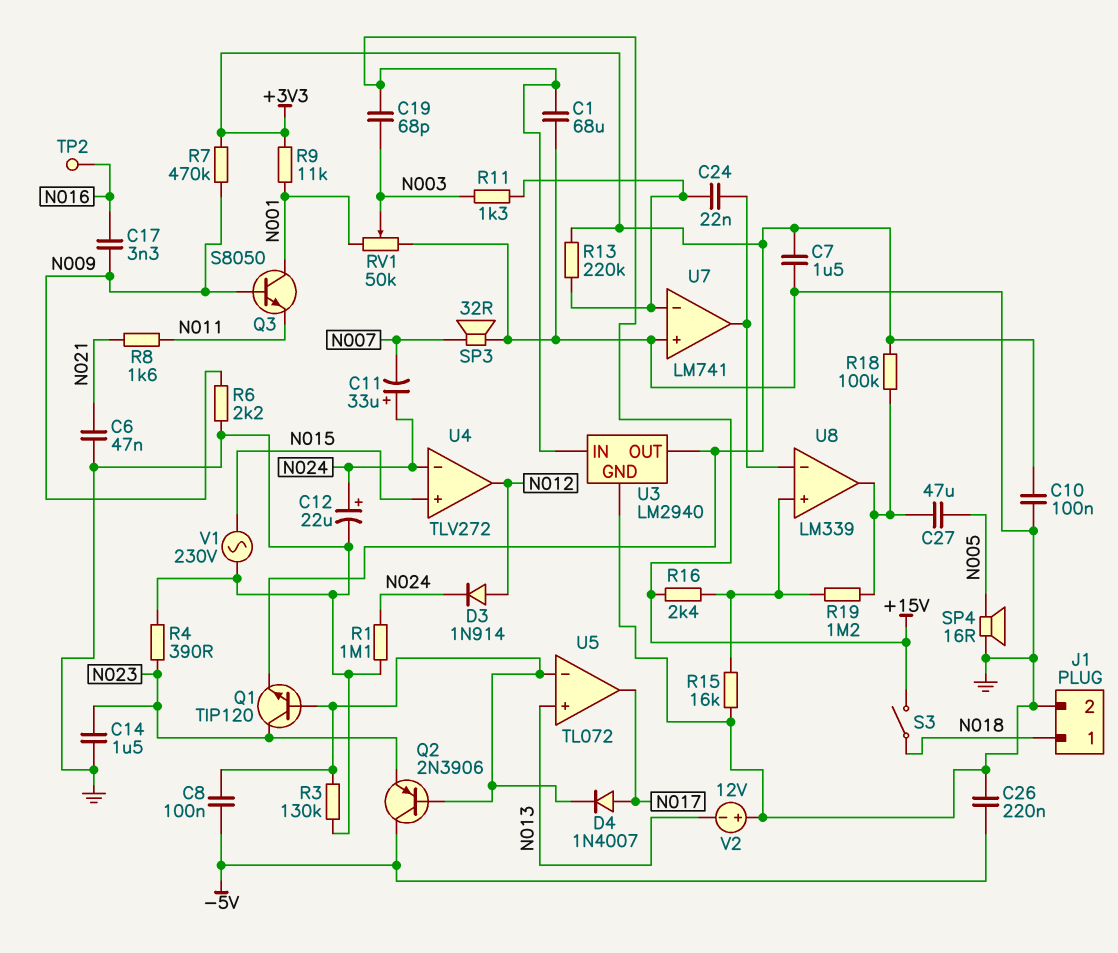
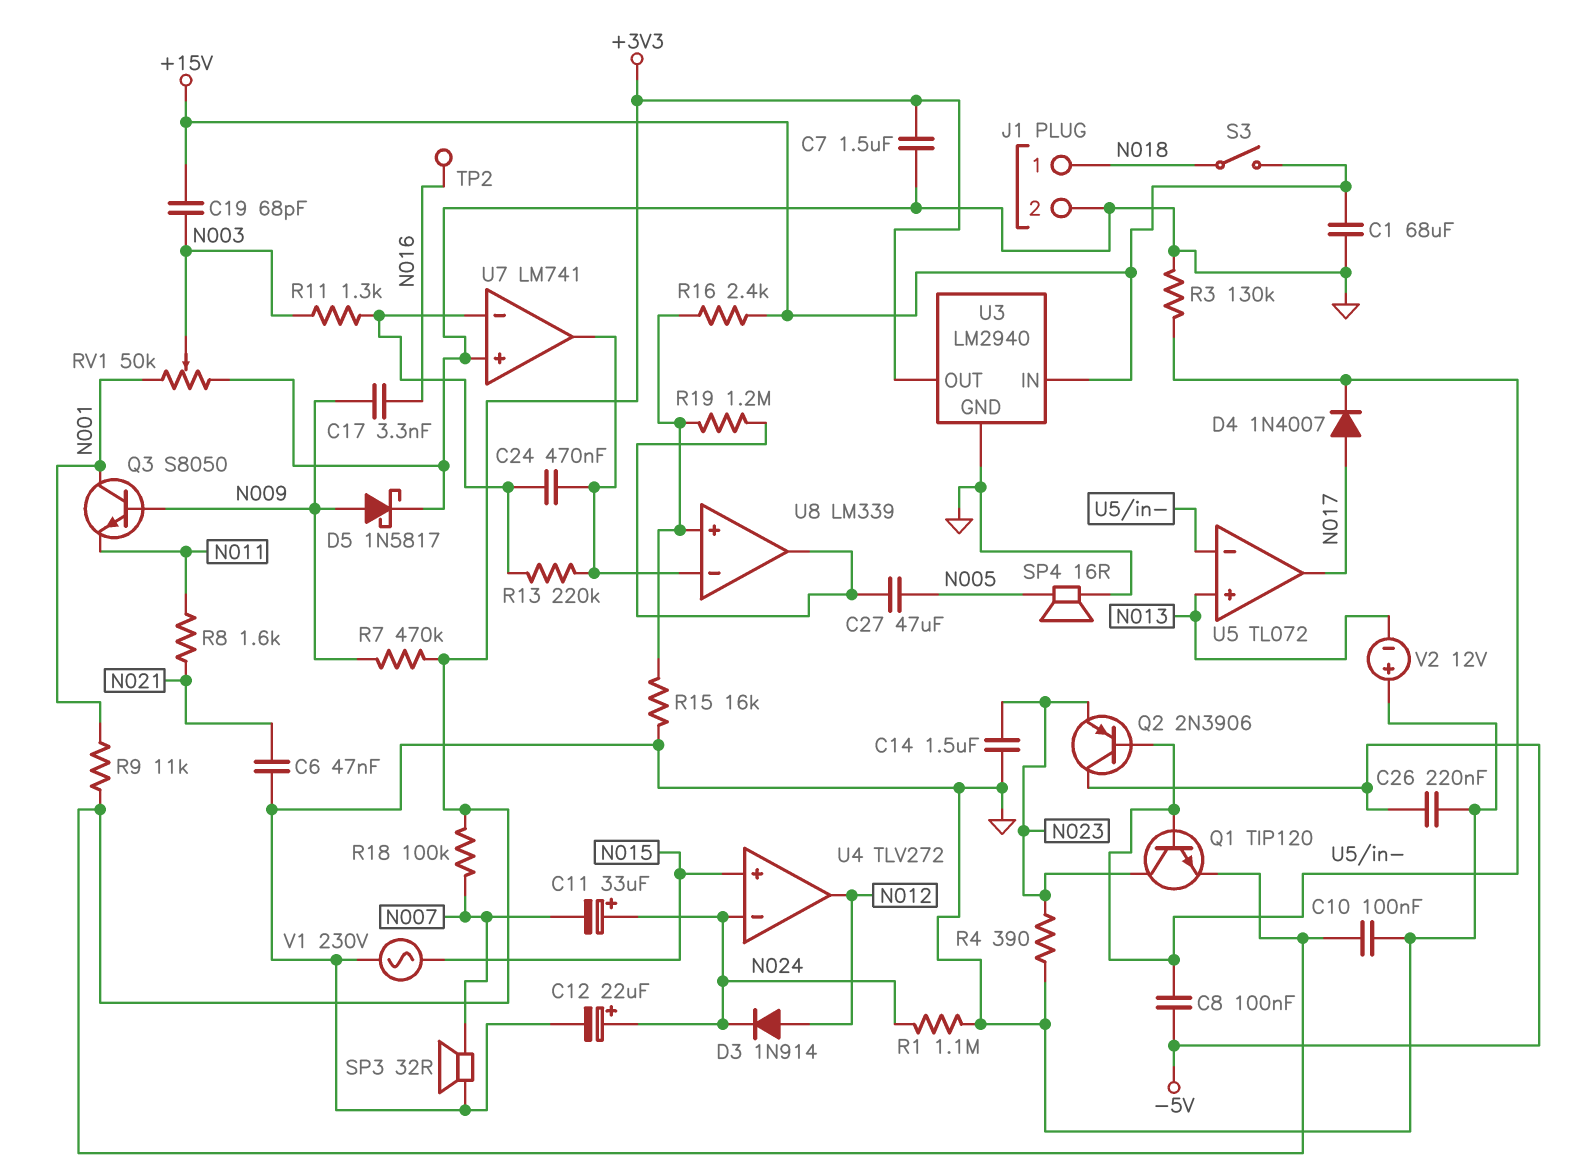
C24: 22nF (U7/in-, U7/out) -> 470nF (U7/in-, U7/out)
D5: none -> schottky 1N5817 (A N009, K GND)
R6: 2.2k (GND, N009) -> none
R13: 220k (+3V3, U7/in-) -> 220k (U7/in-, U7/out)
R18: 100k (+3V3, U8/out) -> 100k (+3V3, N007)

